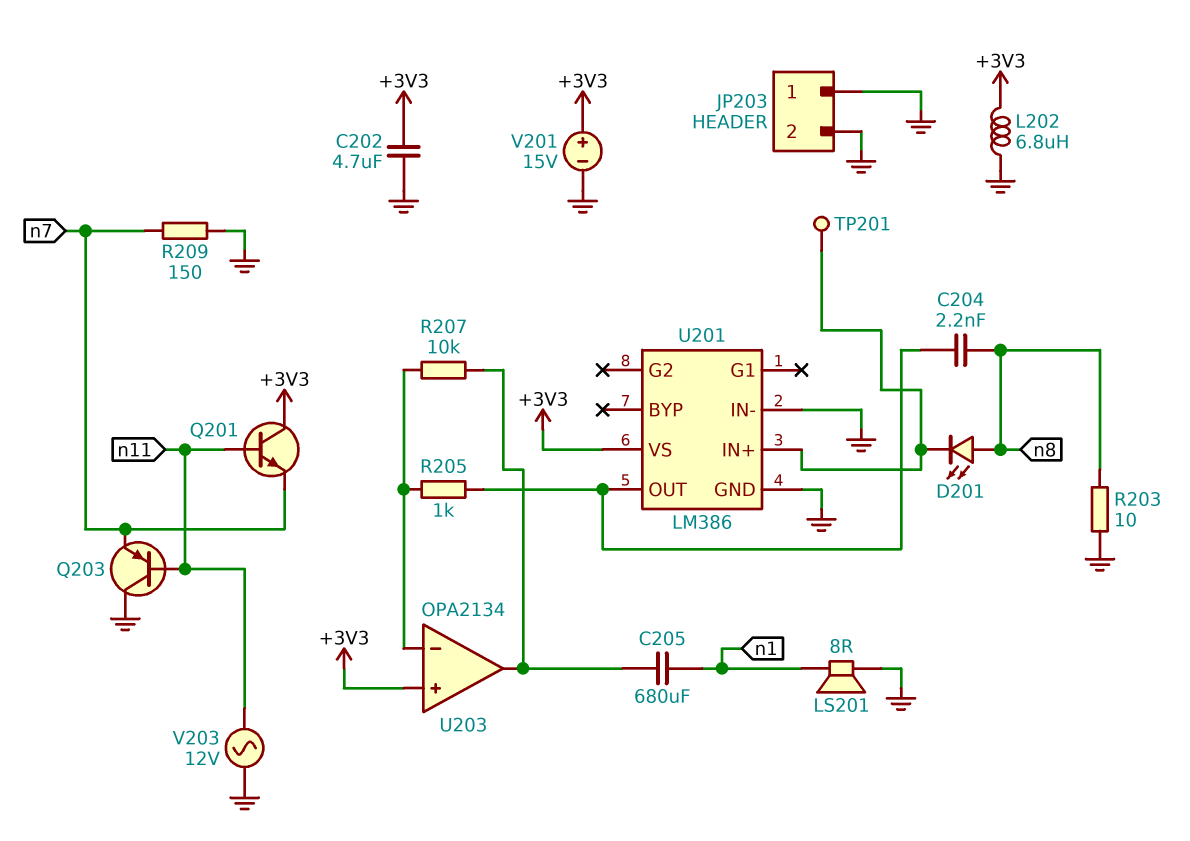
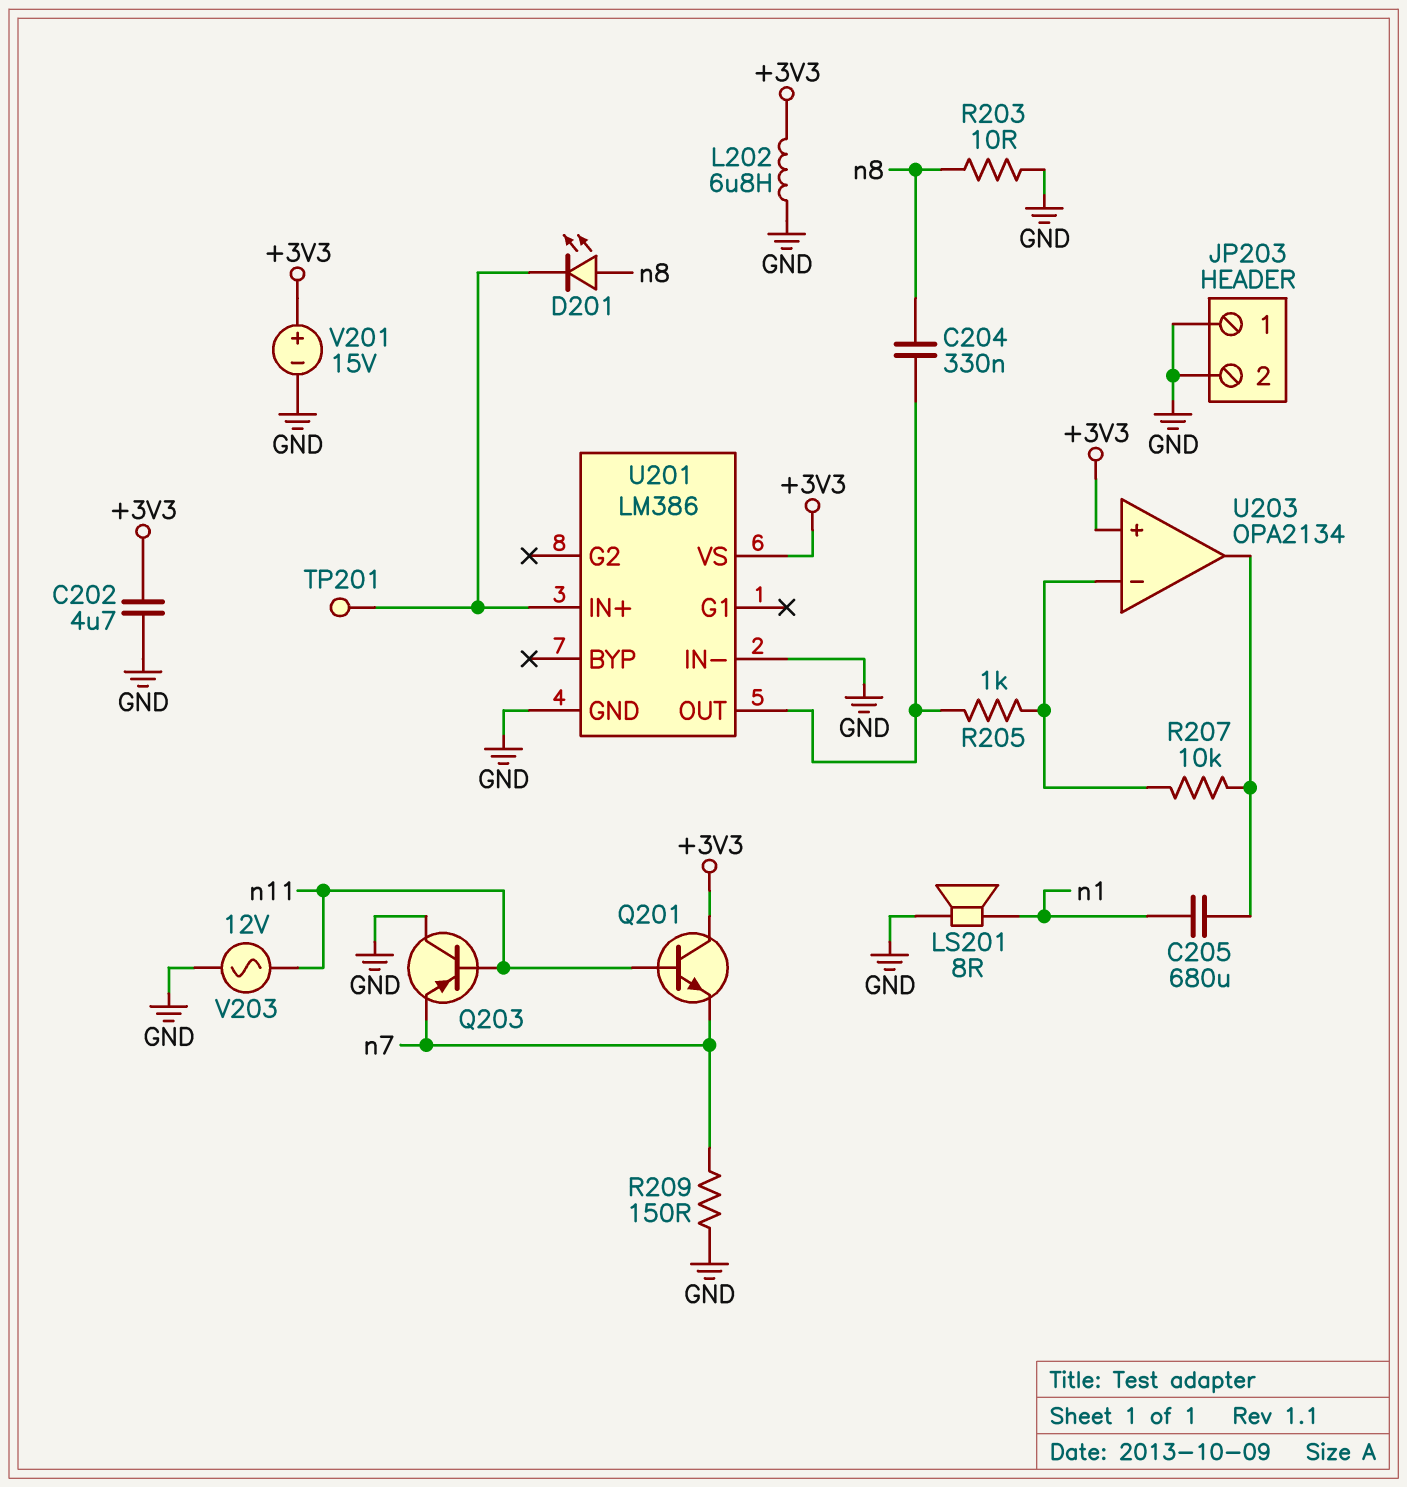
C204: 2.2nF (U201/OUT, n8) -> 330nF (U201/OUT, n8)

